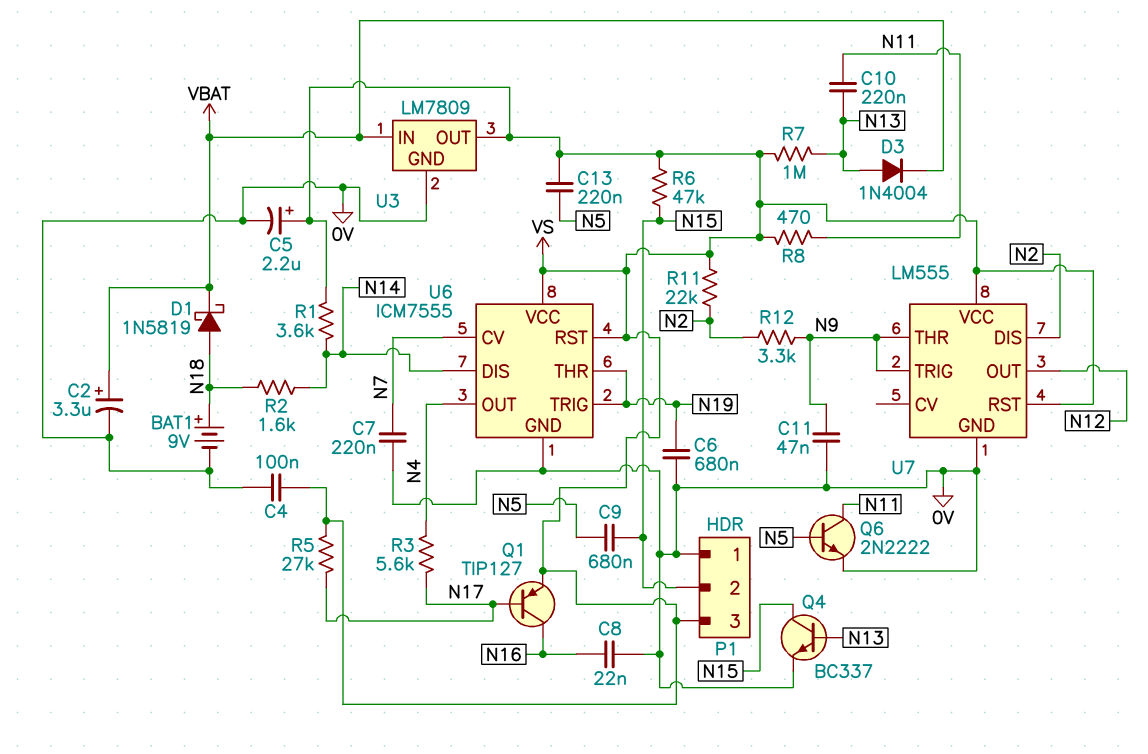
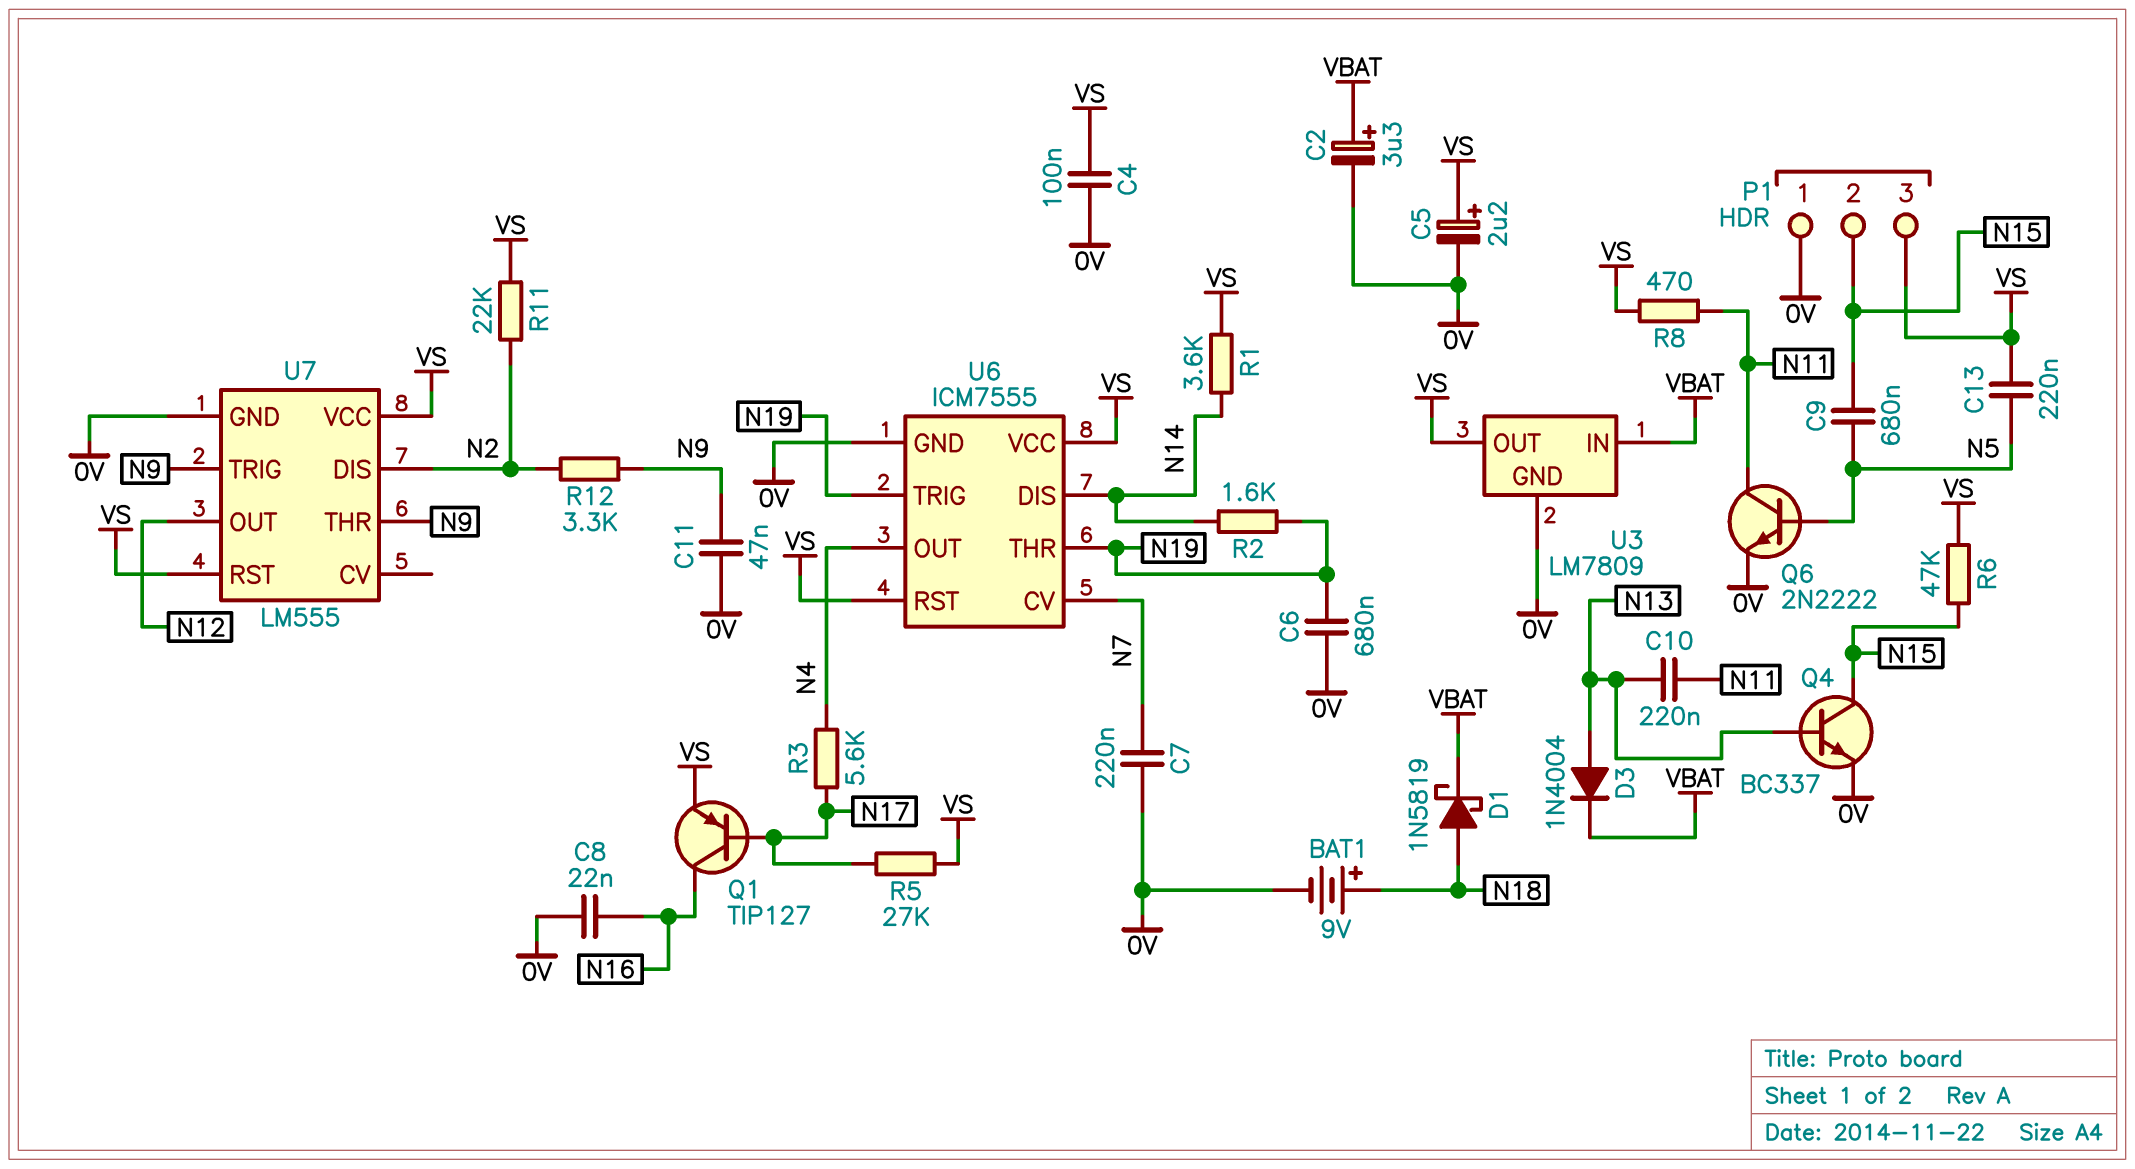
R2: 1.6k (N14, N18) -> 1.6k (N14, N19)
R7: 1M (N13, VS) -> none

